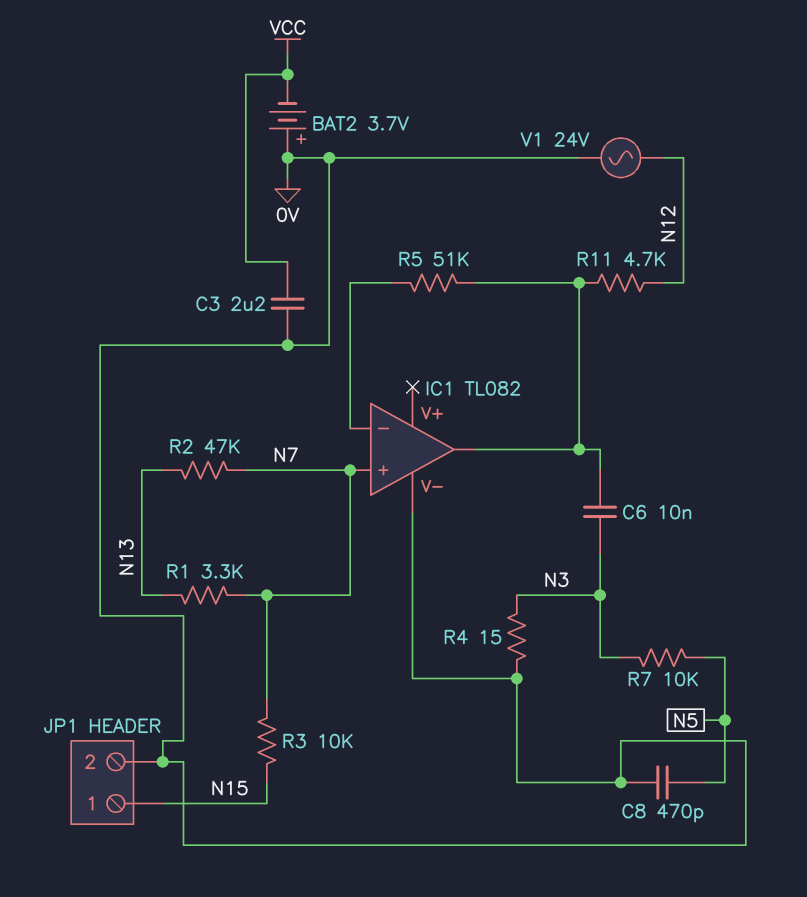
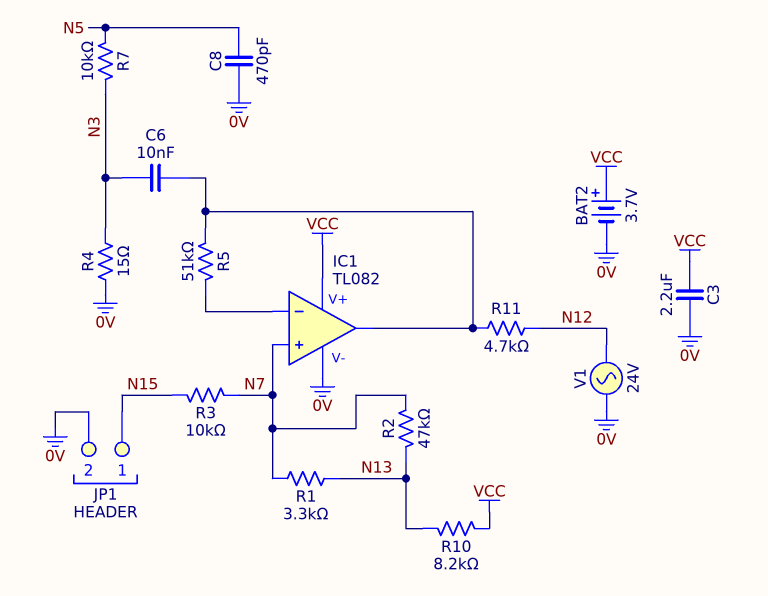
BAT2: 3.7V (plus 0V, minus VCC) -> 3.7V (plus VCC, minus 0V)
IC1 pin V+: none -> VCC
R10: none -> 8.2k (N13, VCC)

